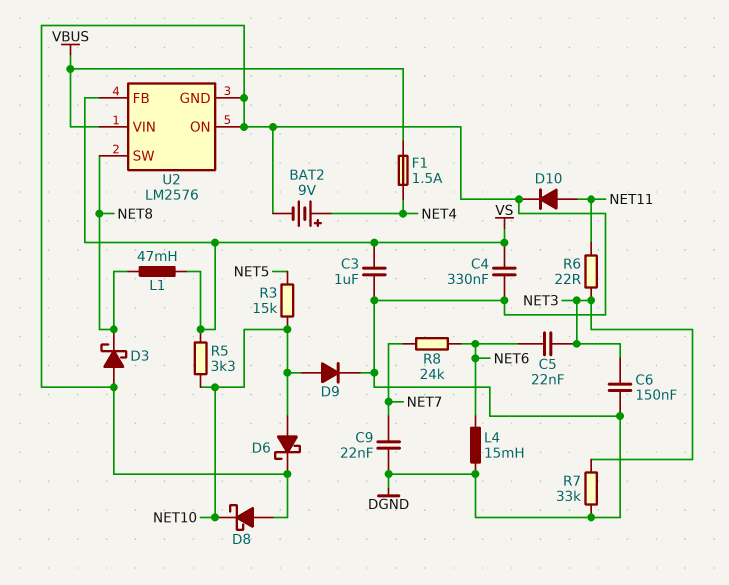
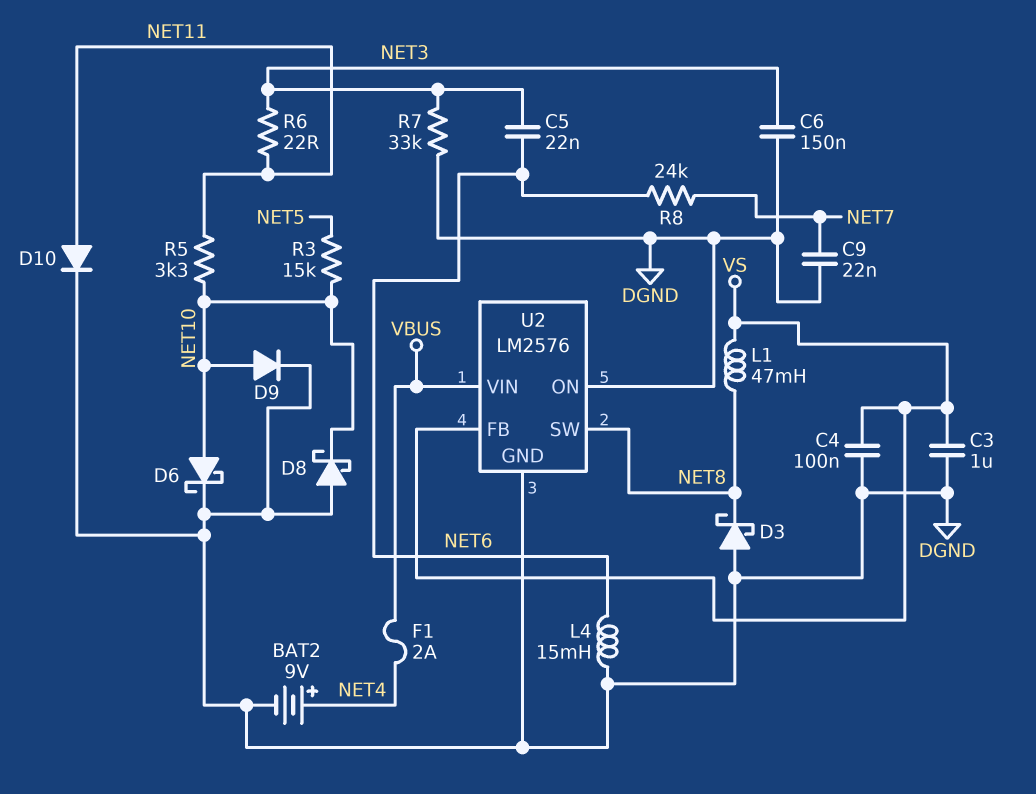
C4: 330nF (DGND, VS) -> 100nF (DGND, VS)
F1: 1.5A (NET4, VBUS) -> 2A (NET4, VBUS)
R5: 3.3k (NET10, VS) -> 3.3k (NET10, NET11)

